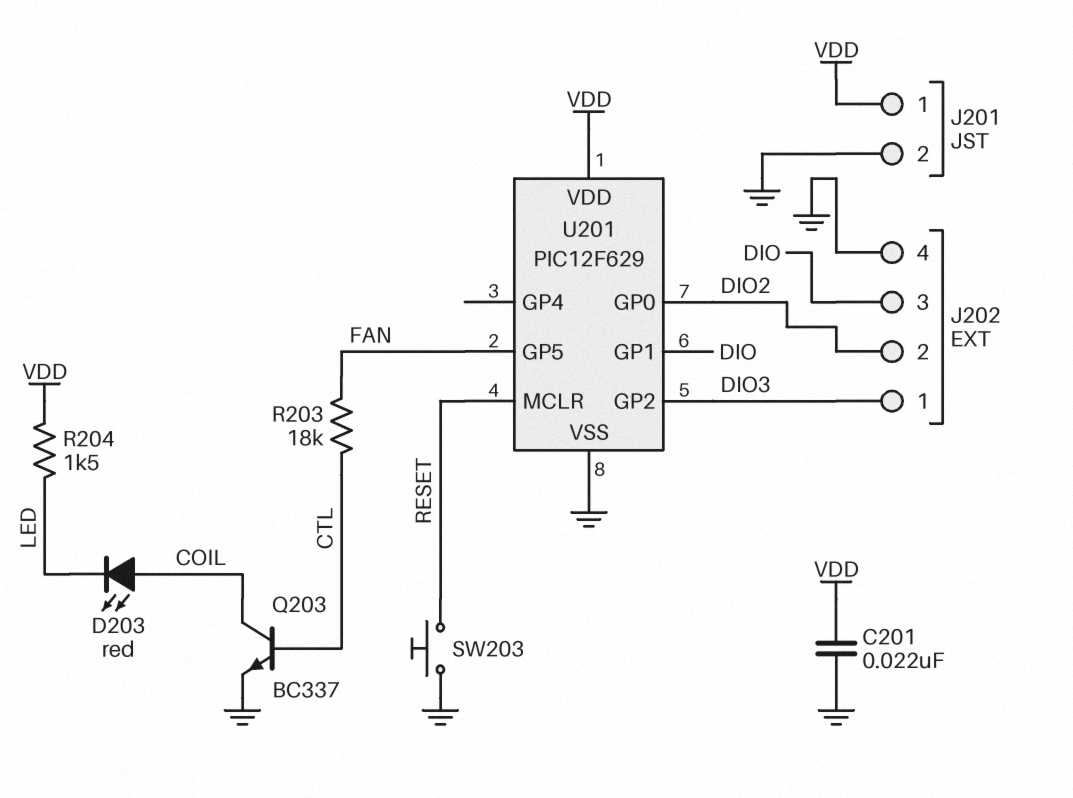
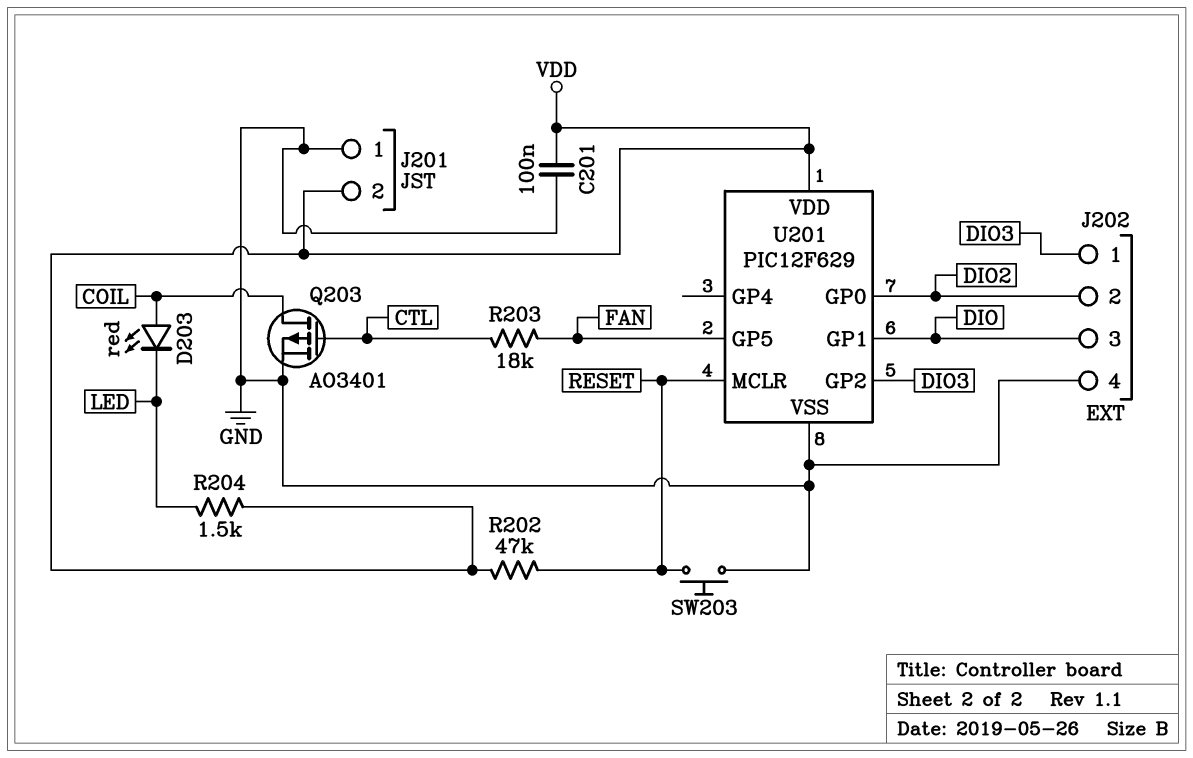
C201: 22nF (GND, VDD) -> 100nF (GND, VDD)
J201 pin 1: VDD -> GND
J201 pin 2: GND -> VDD
Q203: NPN BC337 (B CTL, C COIL, E GND) -> PMOS AO3401 (G CTL, D COIL, S GND)
R202: none -> 47k (RESET, VDD)

